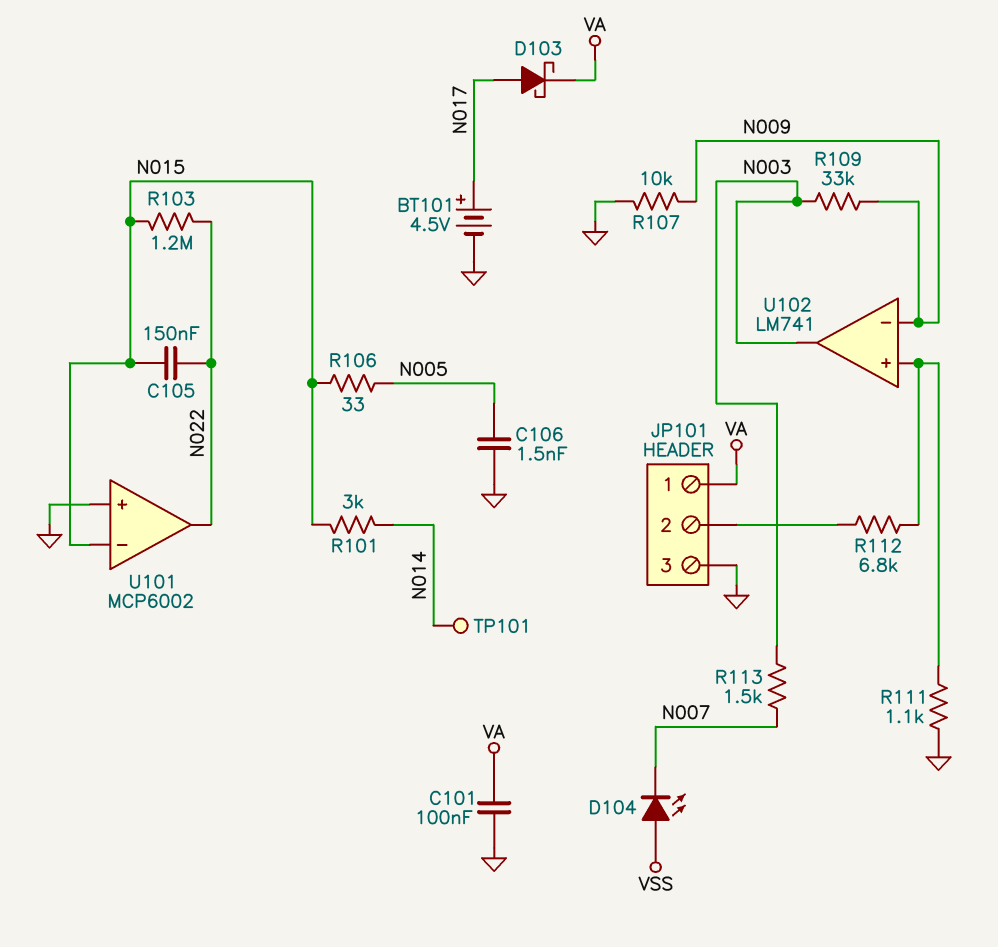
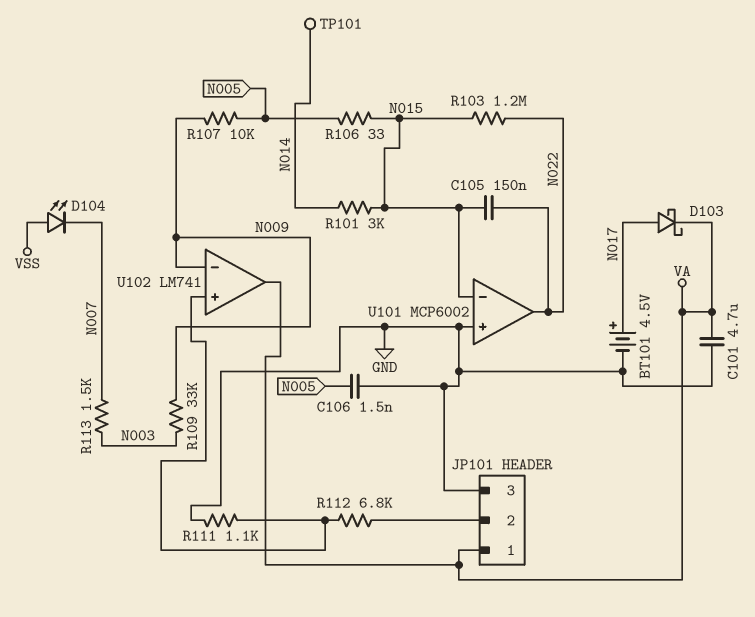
C101: 100nF (GND, VA) -> 4.7uF (GND, VA)
R107: 10k (GND, N009) -> 10k (N005, N009)
U102 pin out: N003 -> VA

